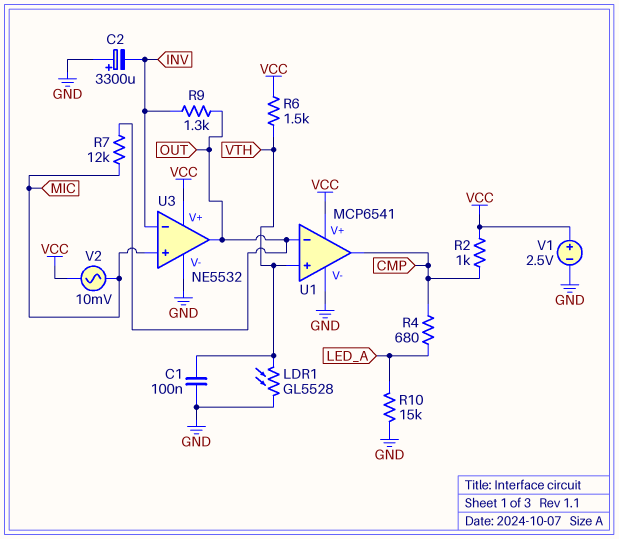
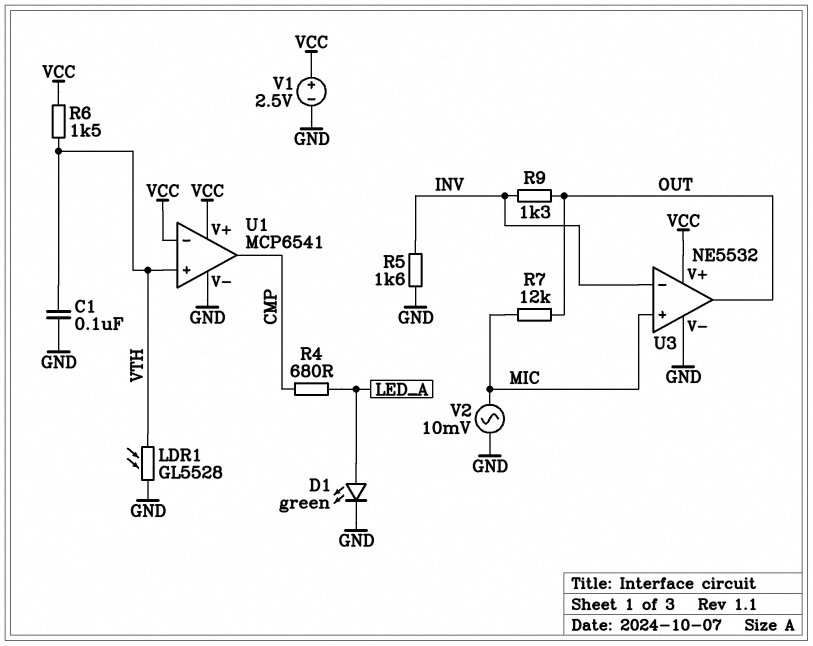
C2: 3300uF (plus GND, minus INV) -> none
D1: none -> LED green (A LED_A, K GND)
R2: 1k (CMP, VCC) -> none
R5: none -> 1.6k (GND, INV)
R10: 15k (GND, LED_A) -> none
U1 pin in-: OUT -> VCC
V2: AC 10mV (MIC, VCC) -> AC 10mV (GND, MIC)

